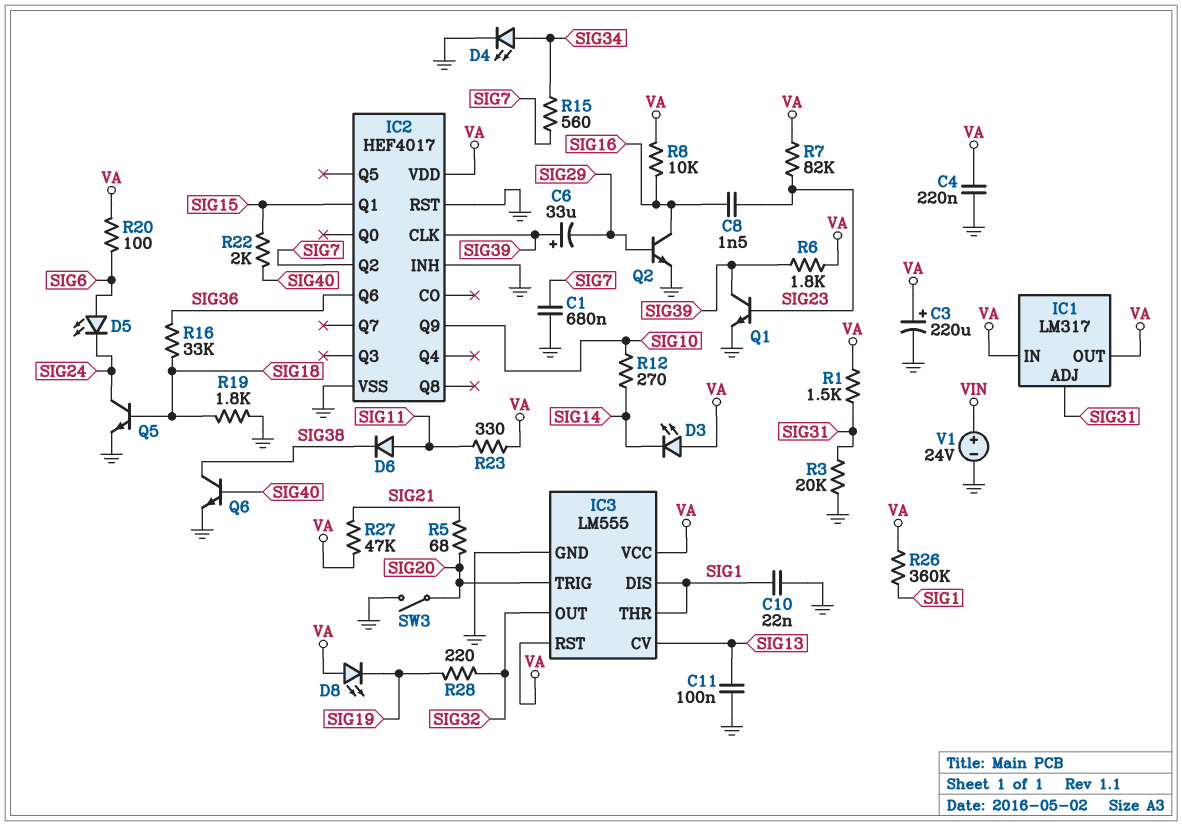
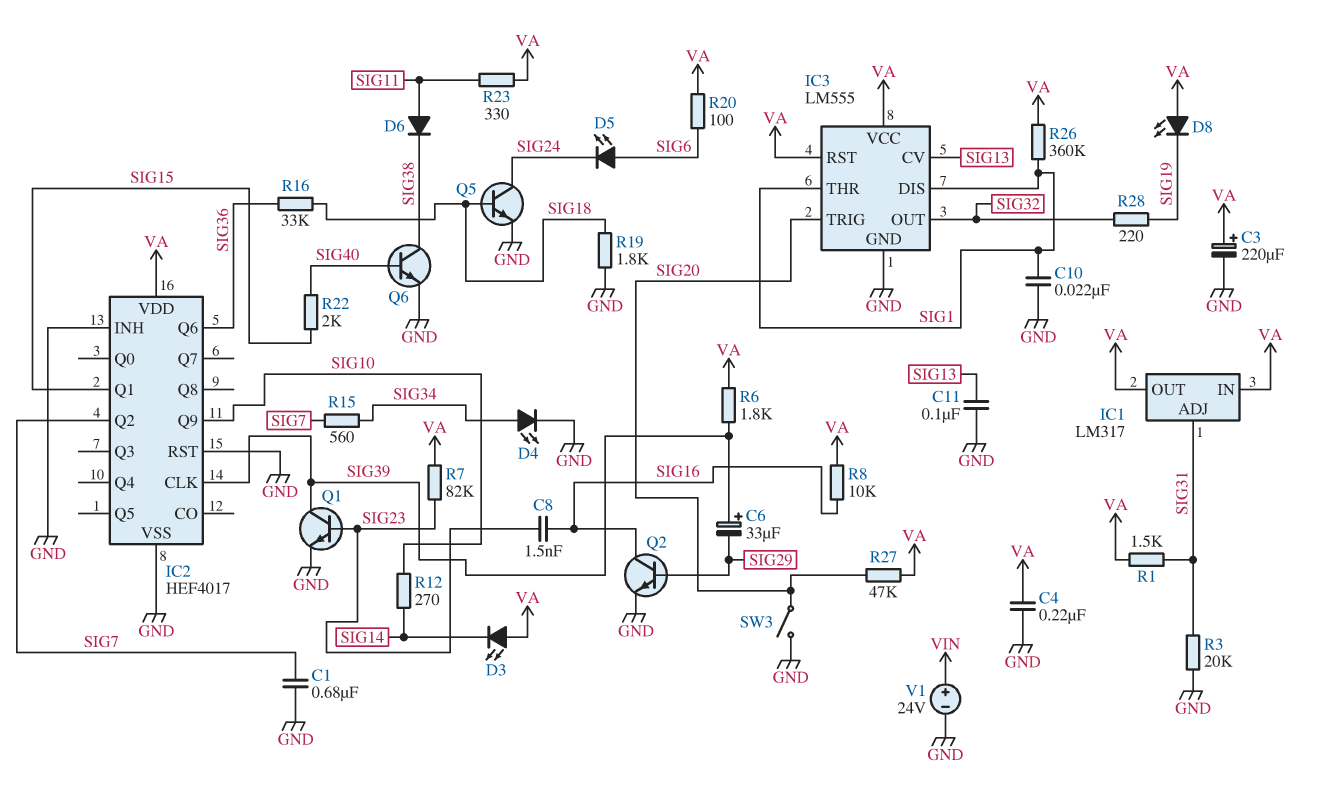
R5: 68 (SIG20, SIG21) -> none
R27: 47k (SIG21, VA) -> 47k (SIG20, VA)

